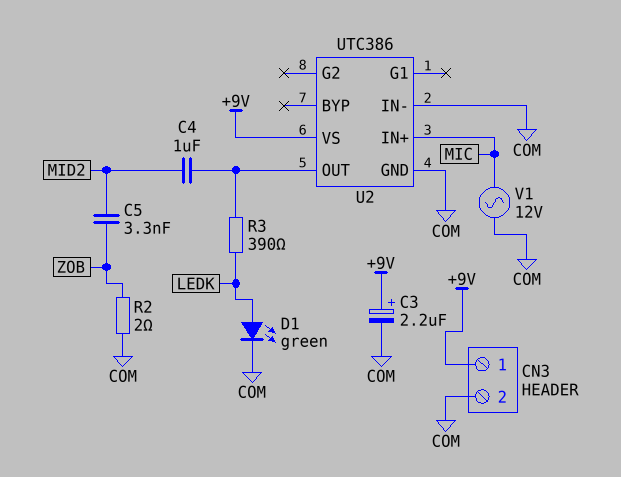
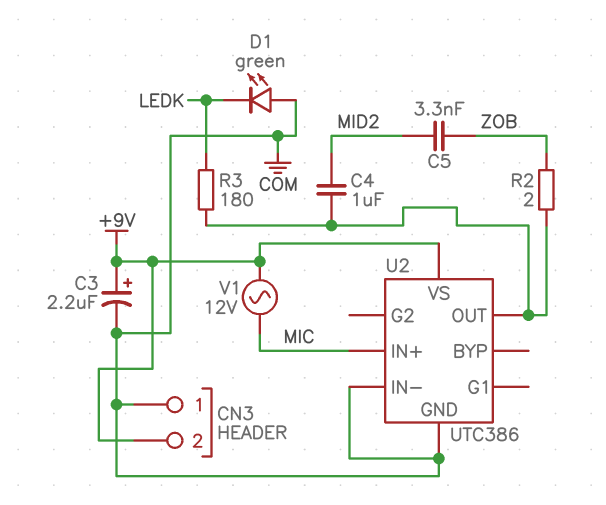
CN3 pin 1: +9V -> COM
CN3 pin 2: COM -> +9V
D1: LED green (A LEDK, K COM) -> LED green (A COM, K LEDK)
R2: 2 (COM, ZOB) -> 2 (U2/OUT, ZOB)
R3: 390 (LEDK, U2/OUT) -> 180 (LEDK, U2/OUT)
V1: AC 12V (COM, MIC) -> AC 12V (+9V, MIC)

